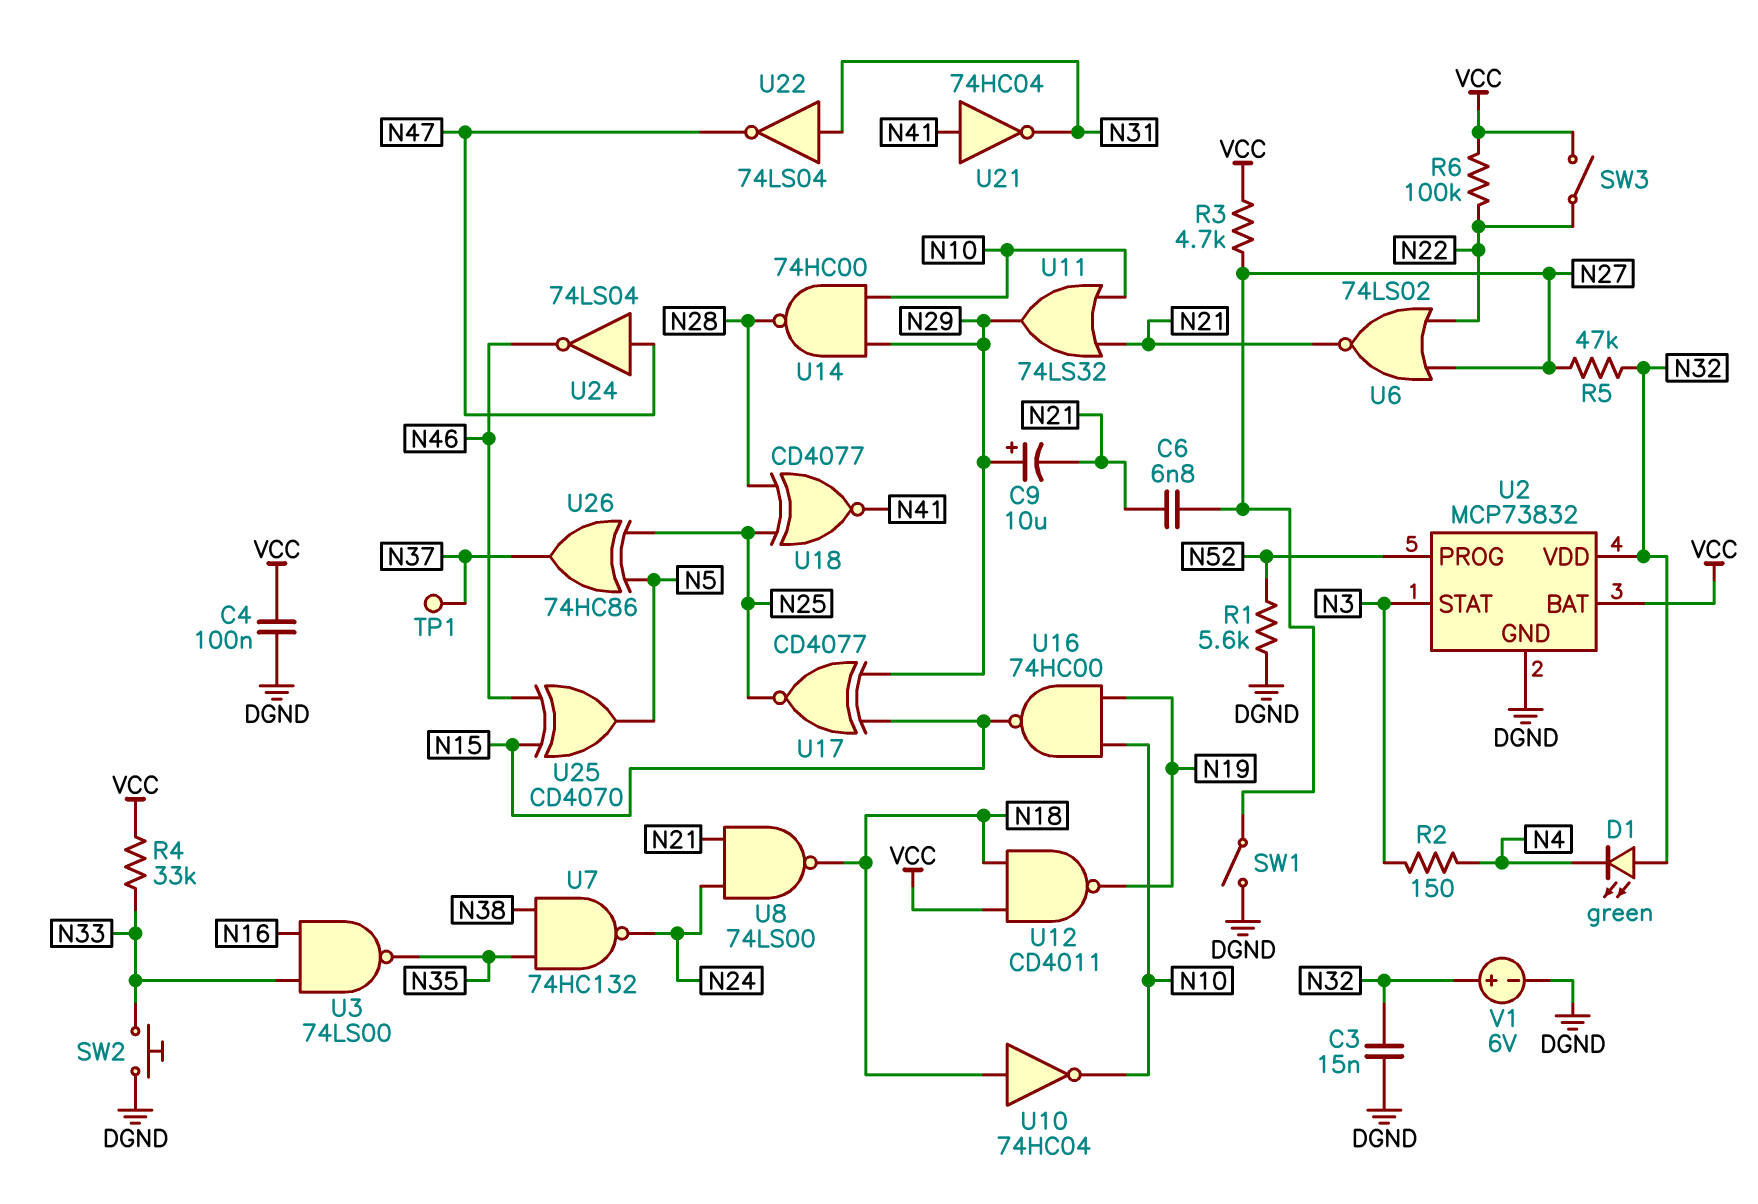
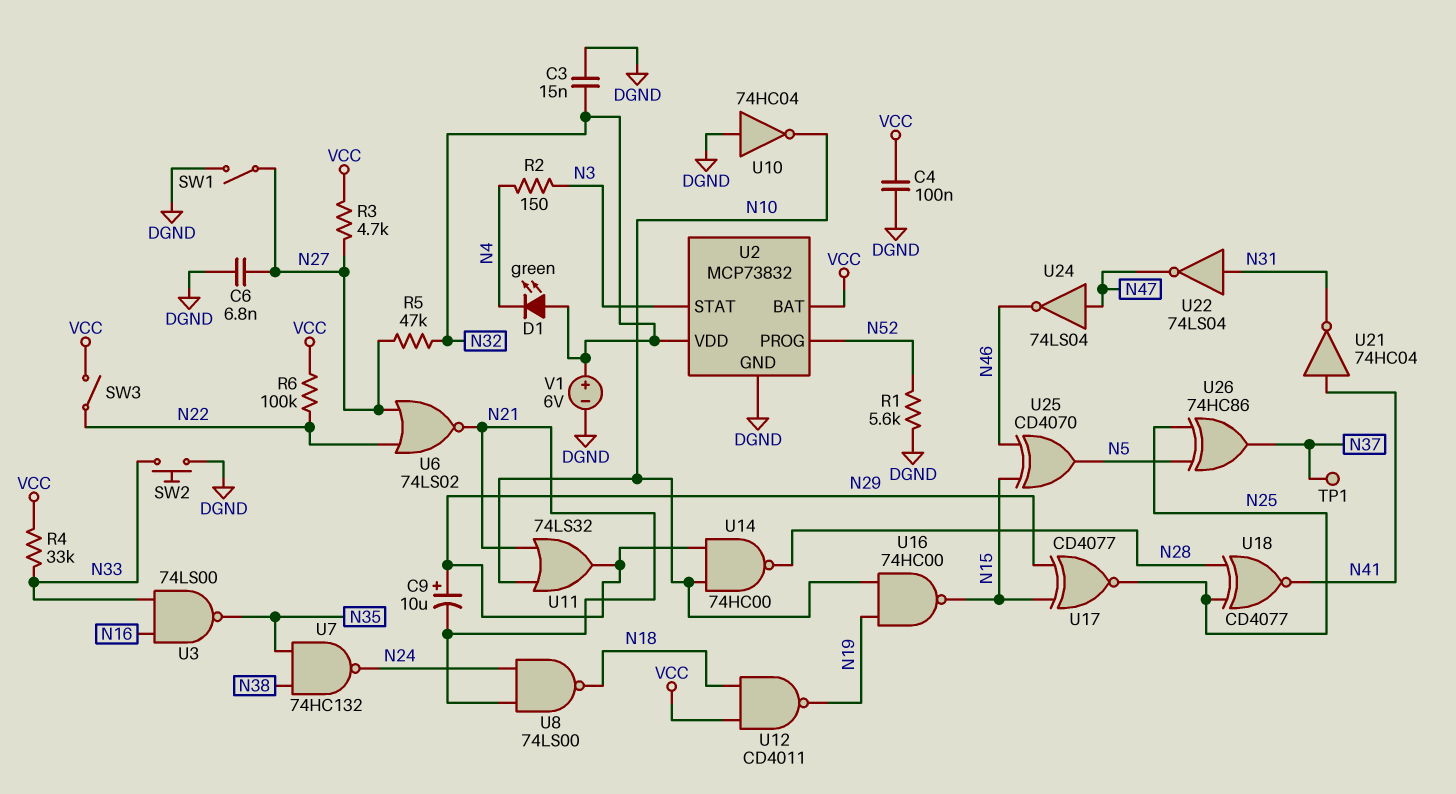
C6: 6.8nF (N21, N27) -> 6.8nF (DGND, N27)
U10: NOT 74HC04 (in N18, out N10) -> NOT 74HC04 (in DGND, out N10)

